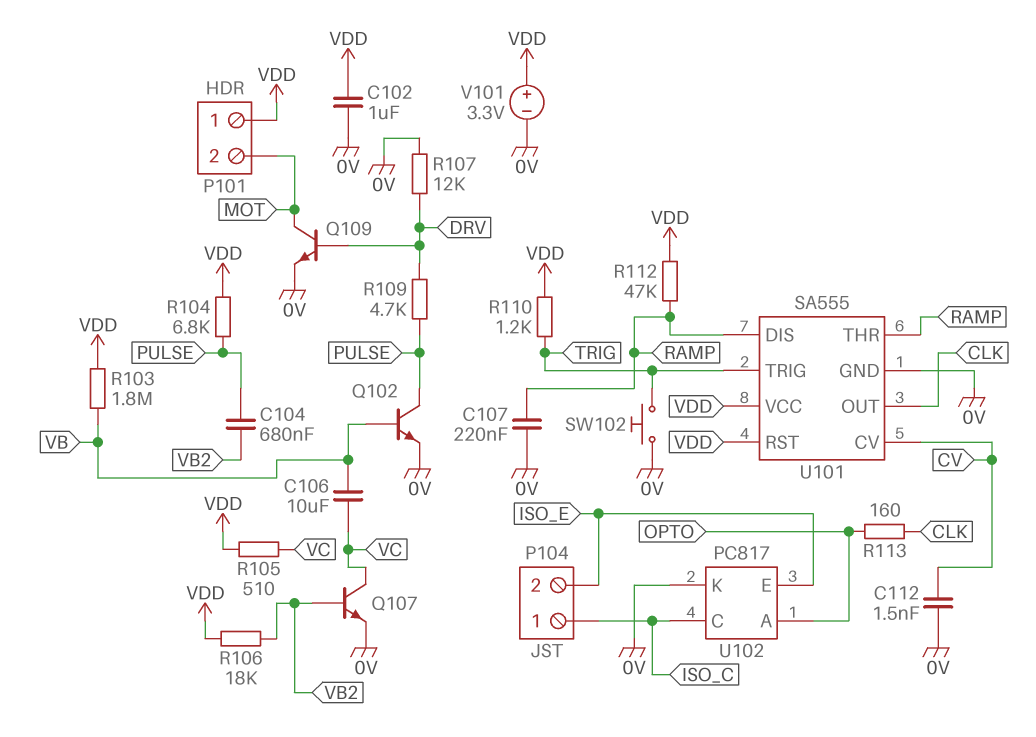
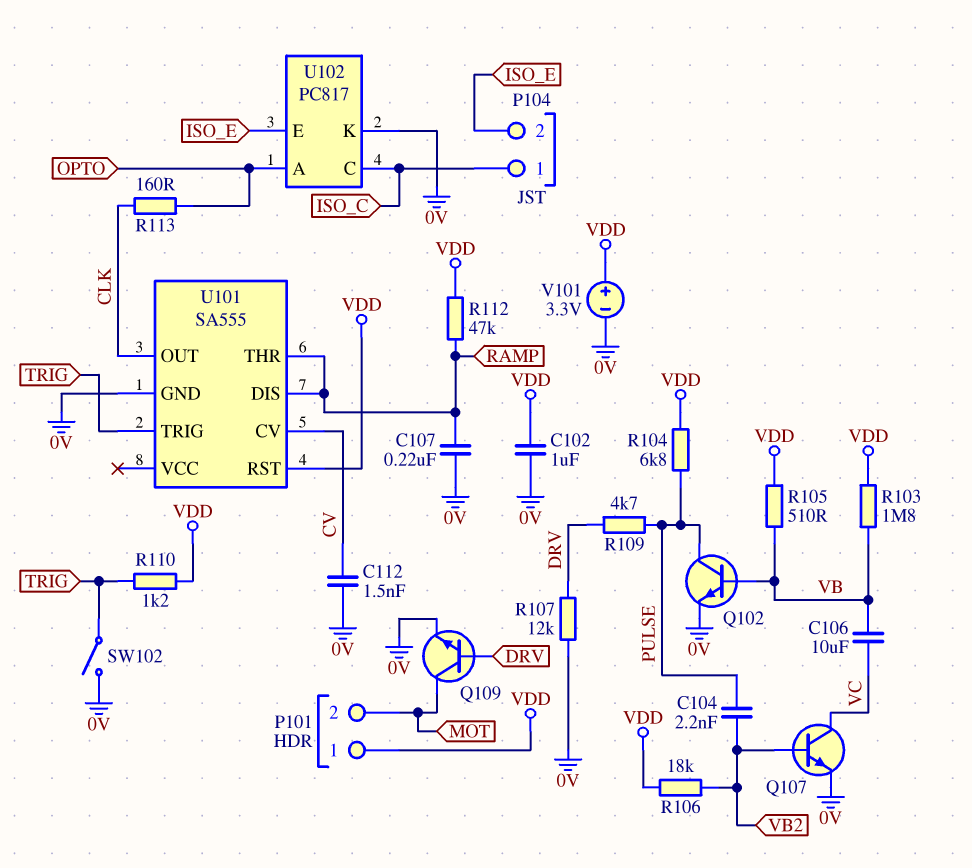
C104: 680nF (PULSE, VB2) -> 2.2nF (PULSE, VB2)
R105: 510 (VC, VDD) -> 510 (VB, VDD)
SW102: button (0V, TRIG) -> switch (0V, TRIG)
U101 pin VCC: VDD -> none

